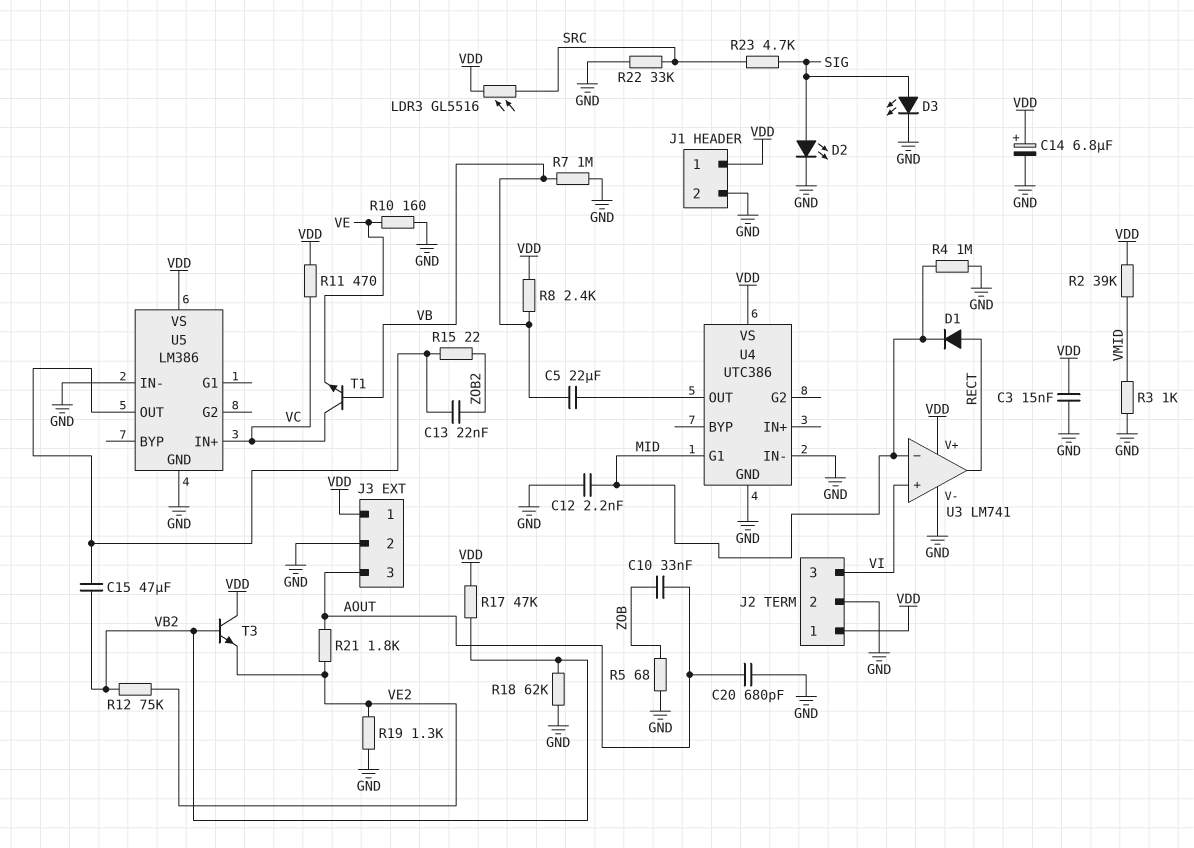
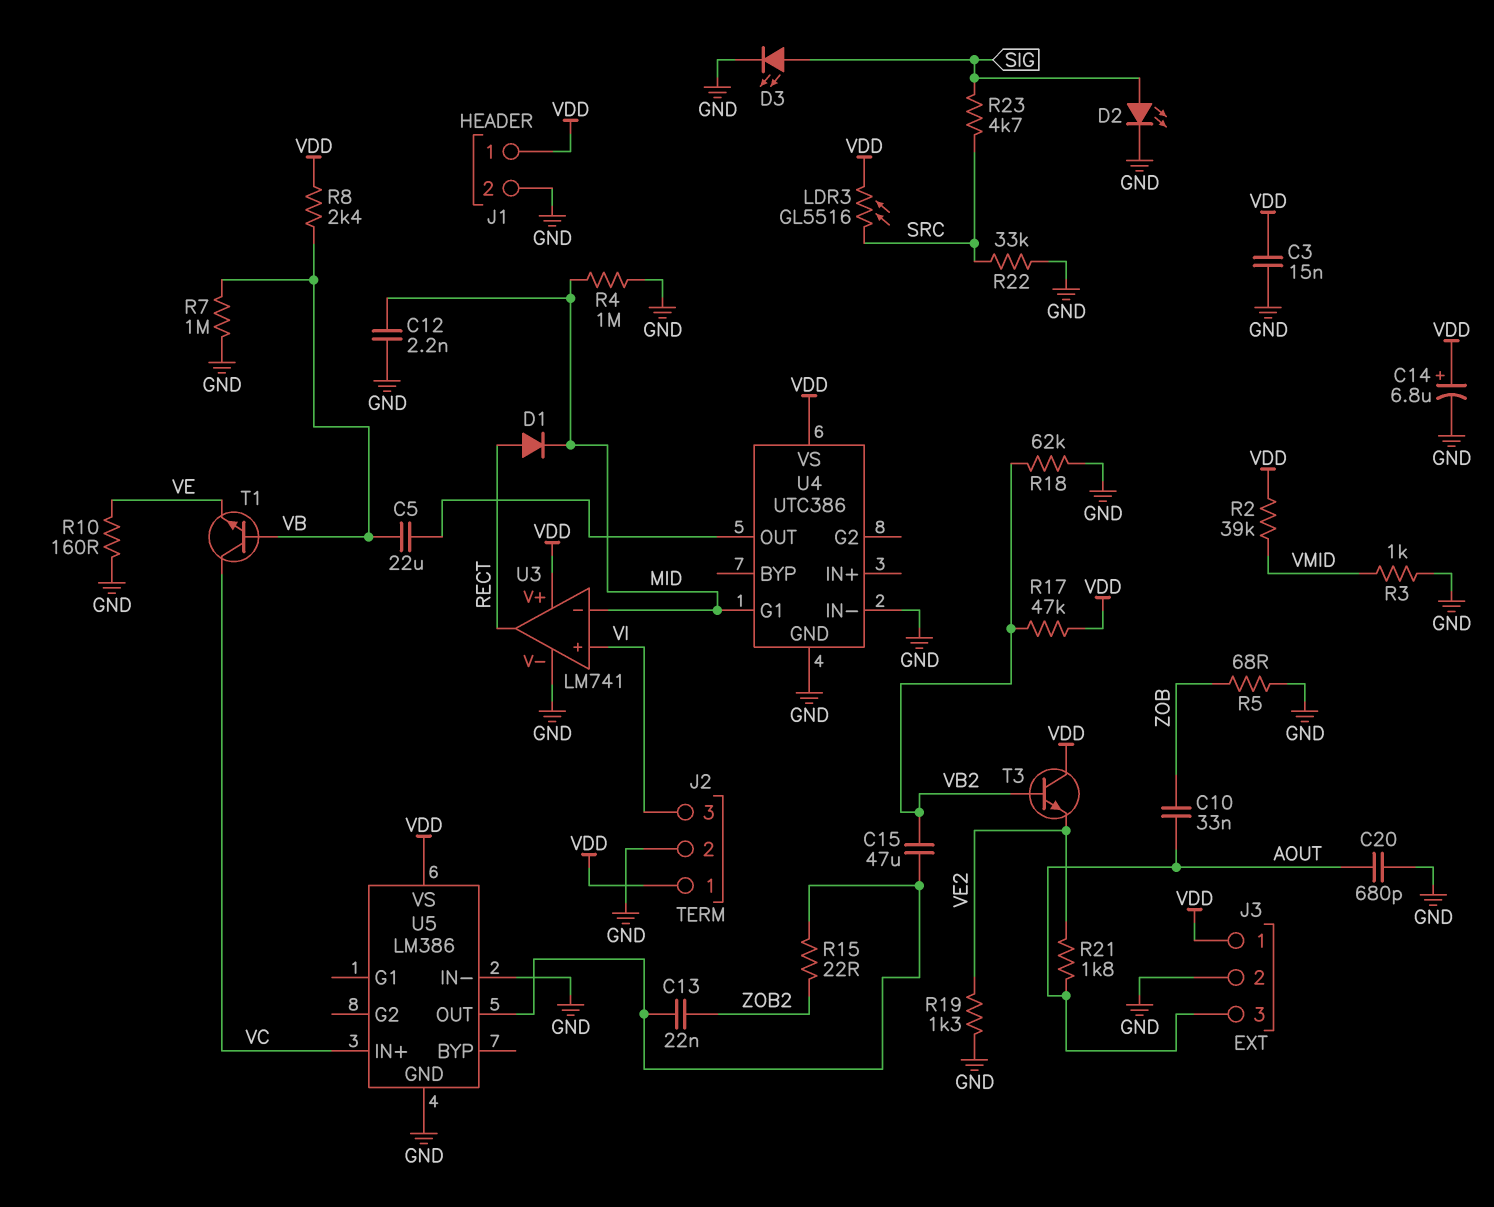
R11: 470 (VC, VDD) -> none
R12: 75k (VB2, VE2) -> none

